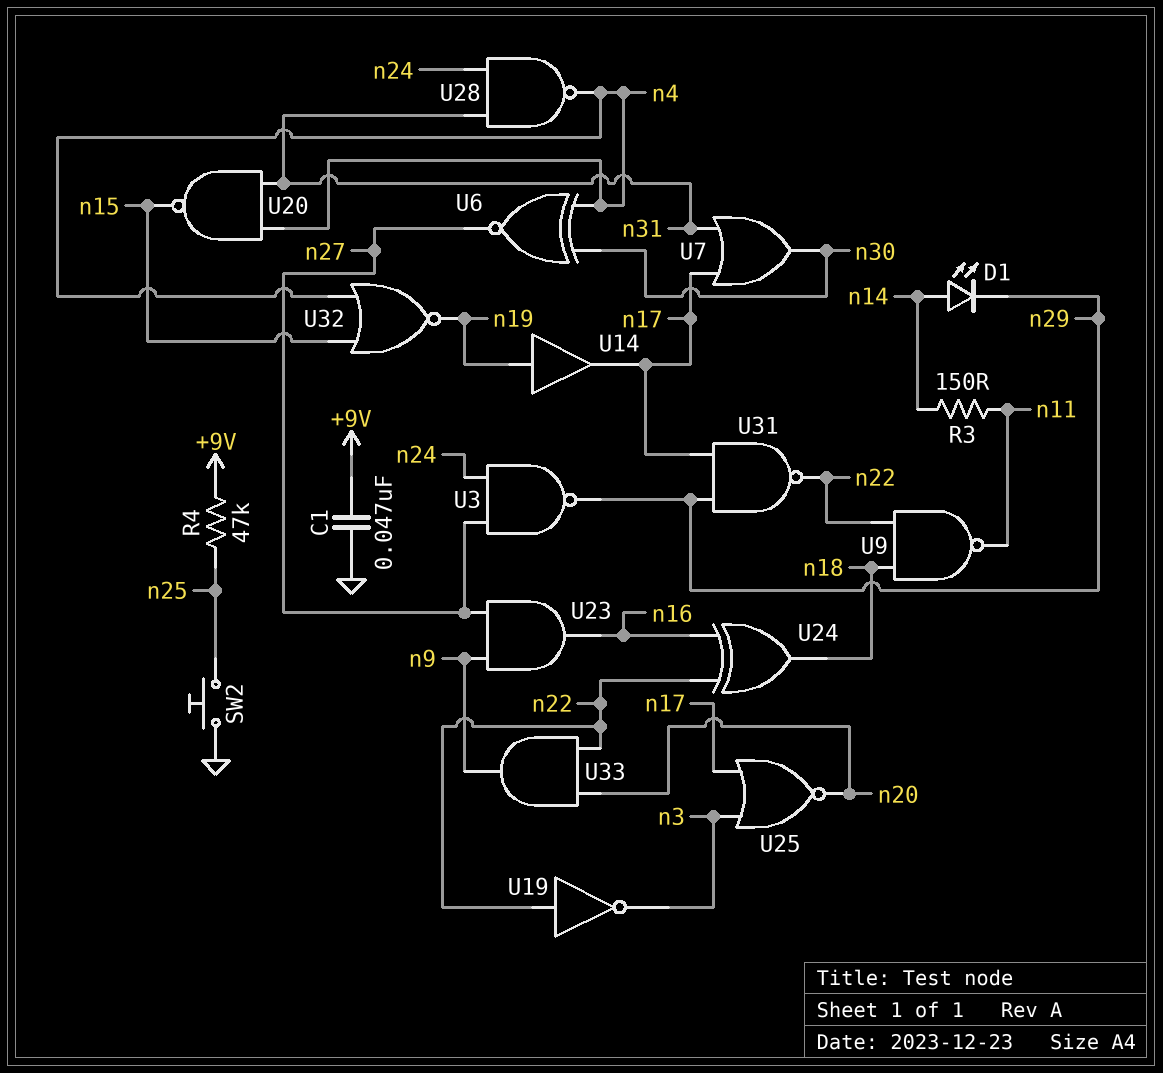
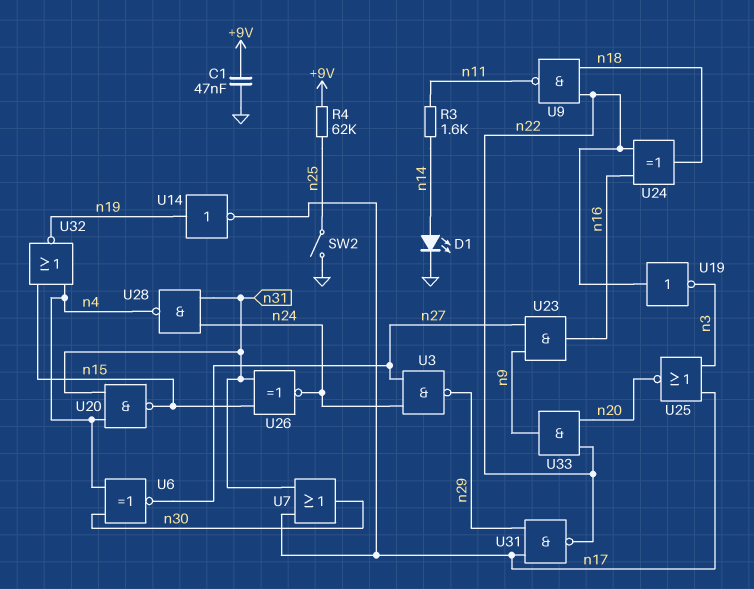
D1: LED (A n14, K n29) -> LED (A n14, K GND)
R3: 150 (n11, n14) -> 1.6k (n11, n14)
R4: 47k (+9V, n25) -> 62k (+9V, n25)
SW2: button (GND, n25) -> switch (GND, n25)
U14: buffer (in n19, out n17) -> NOT (in n19, out n17)
U26: none -> XNOR (in n15, in n31, out n24)

